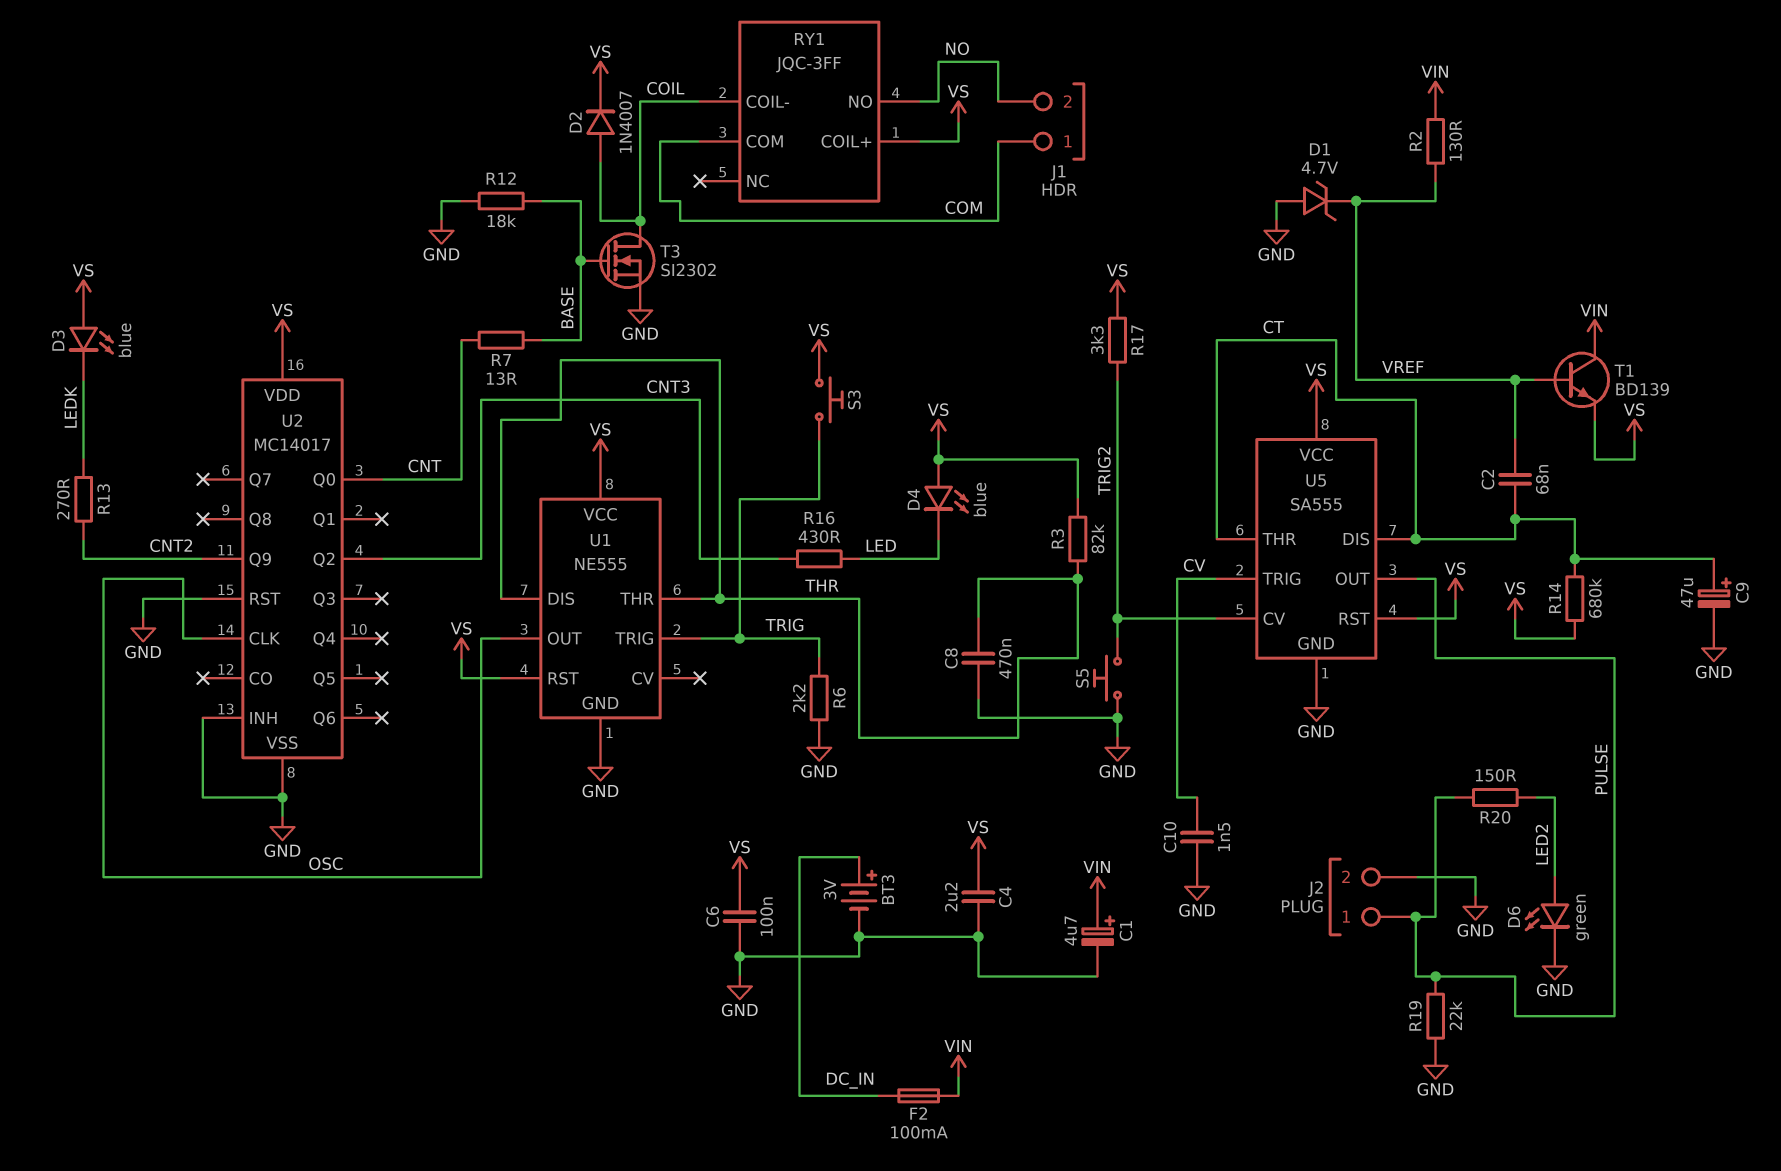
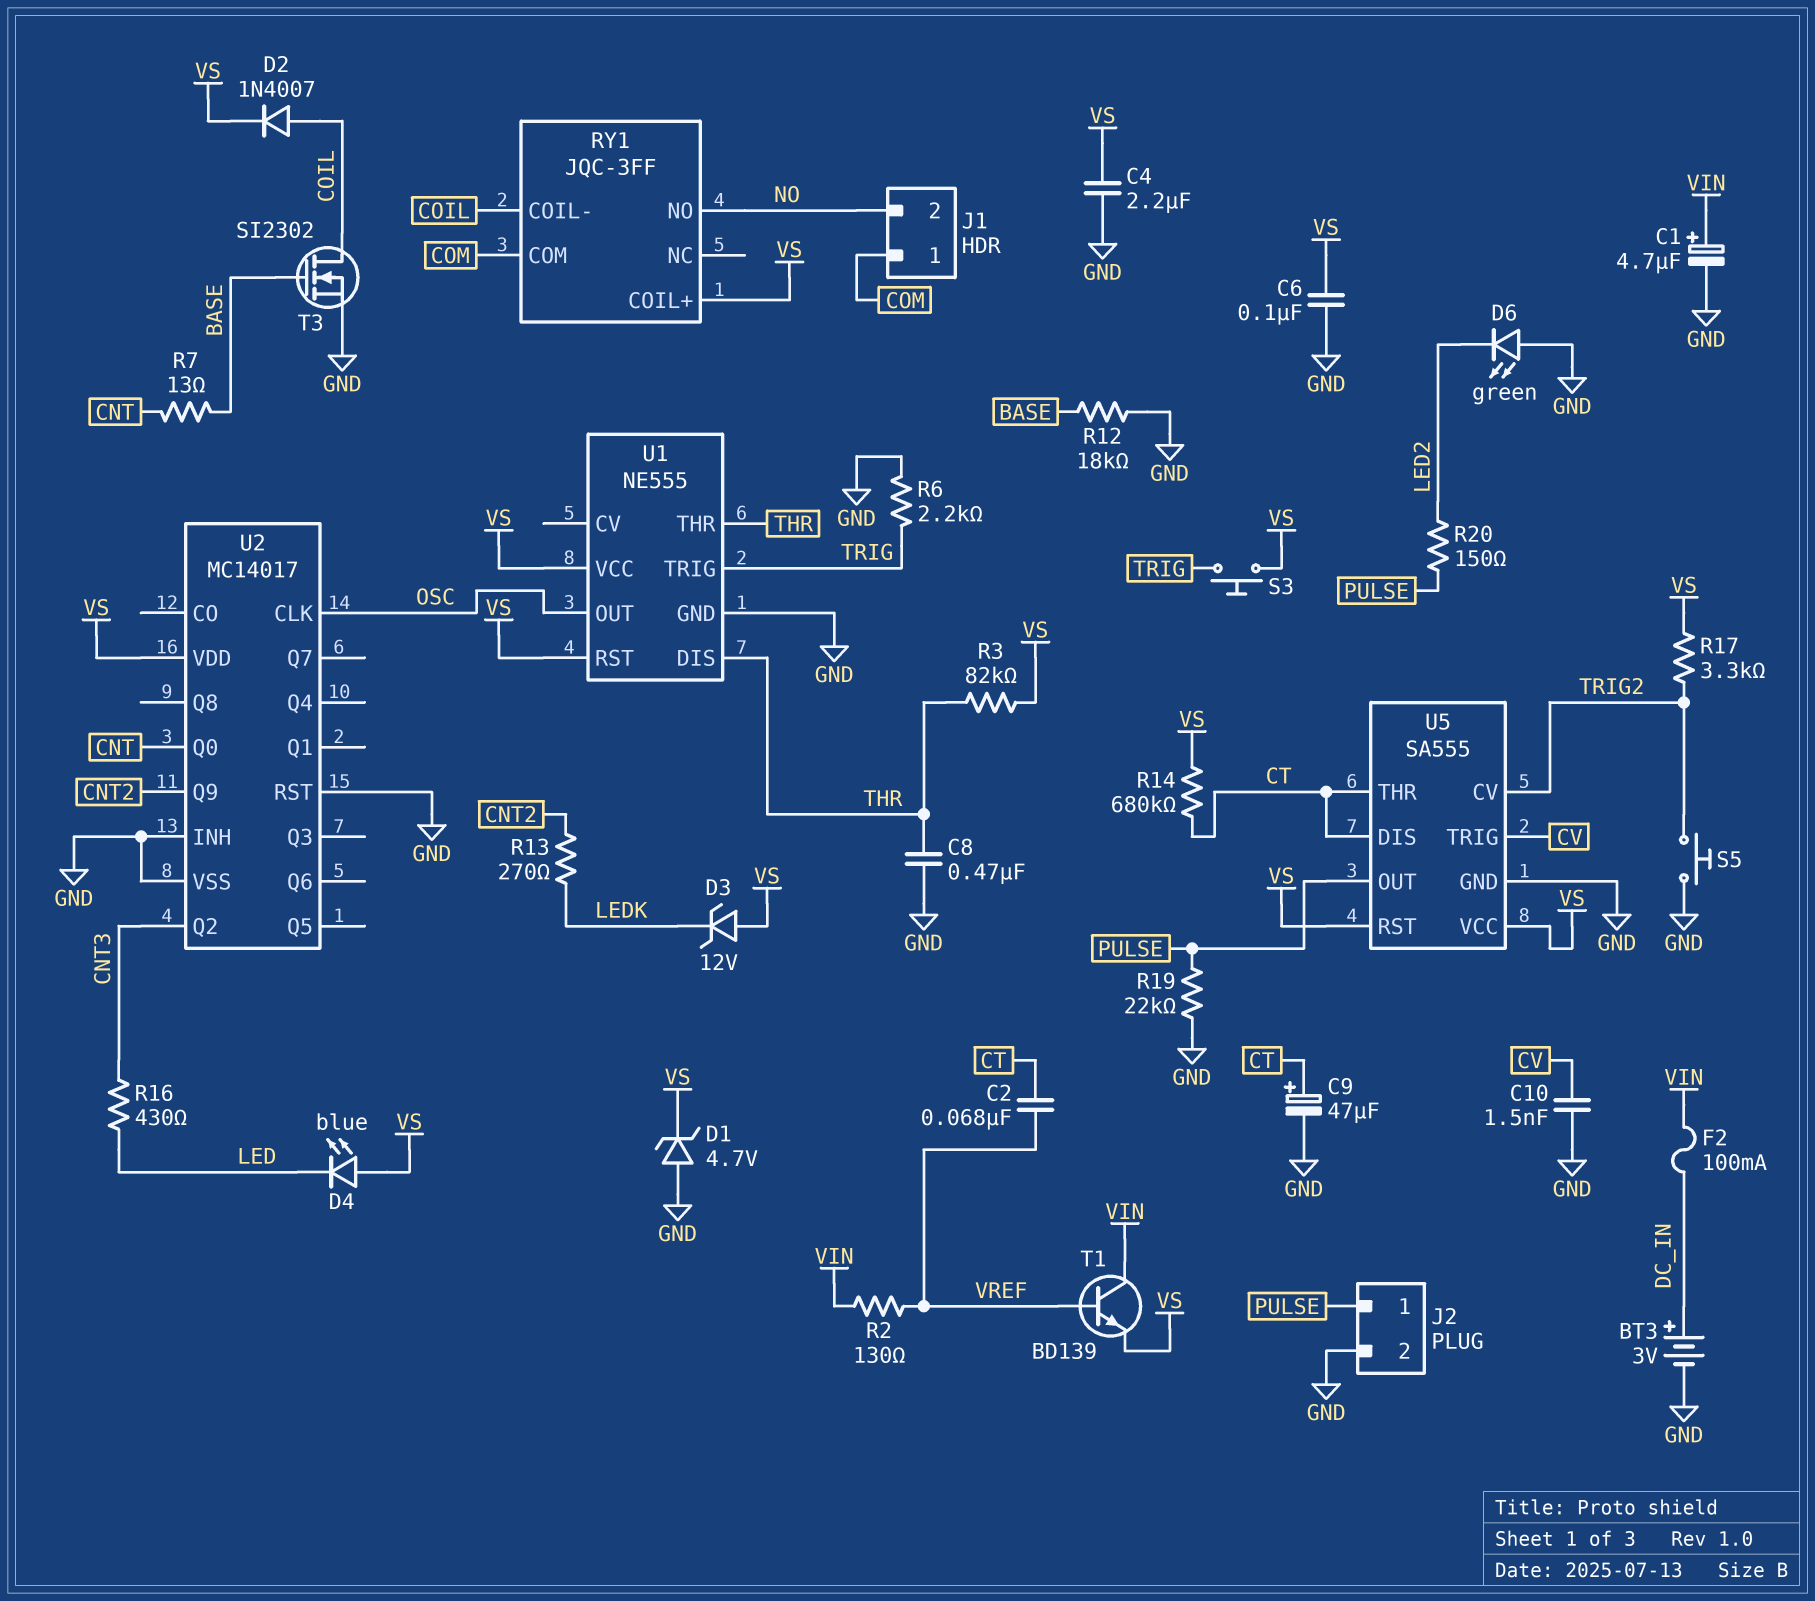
D1: zener 4.7V (A GND, K VREF) -> zener 4.7V (A GND, K VS)
D3: LED blue (A VS, K LEDK) -> zener 12V (A VS, K LEDK)
D6: LED green (A LED2, K GND) -> LED green (A GND, K LED2)

